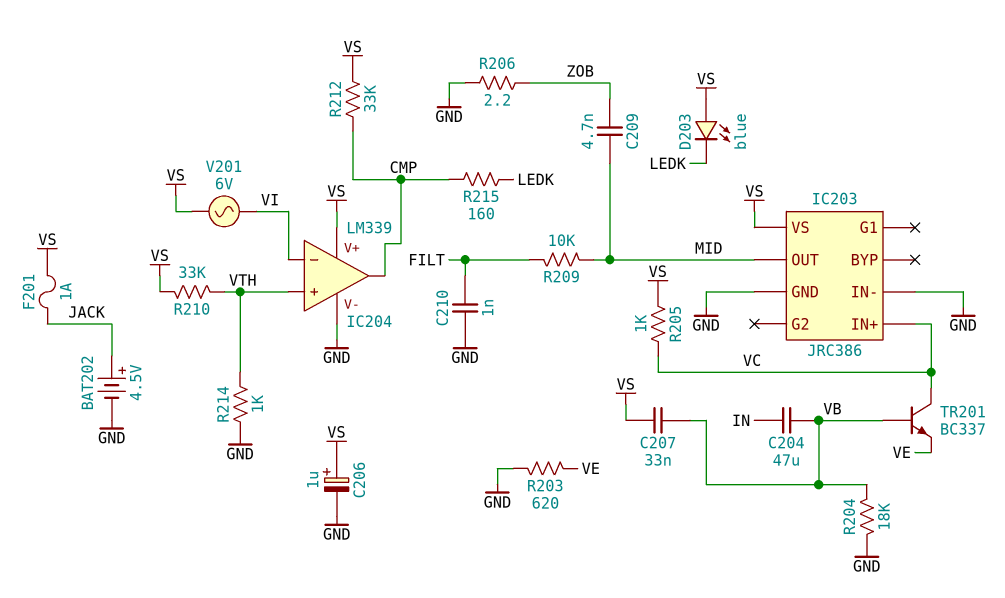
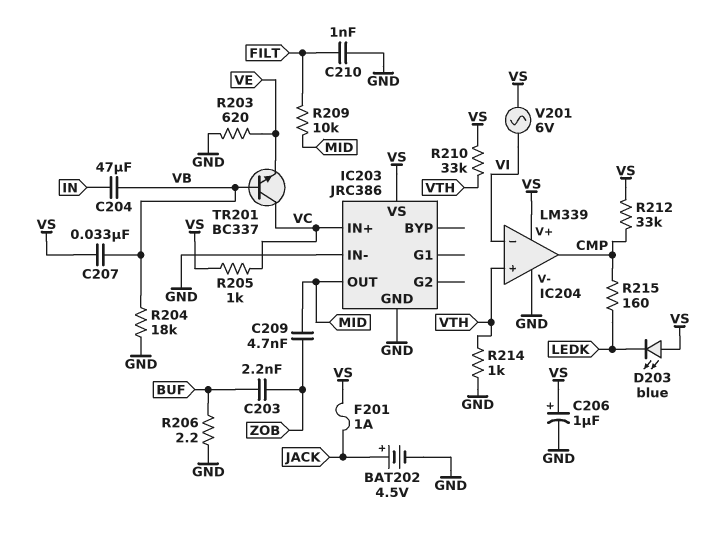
C203: none -> 2.2nF (BUF, ZOB)
R206: 2.2 (GND, ZOB) -> 2.2 (BUF, GND)

